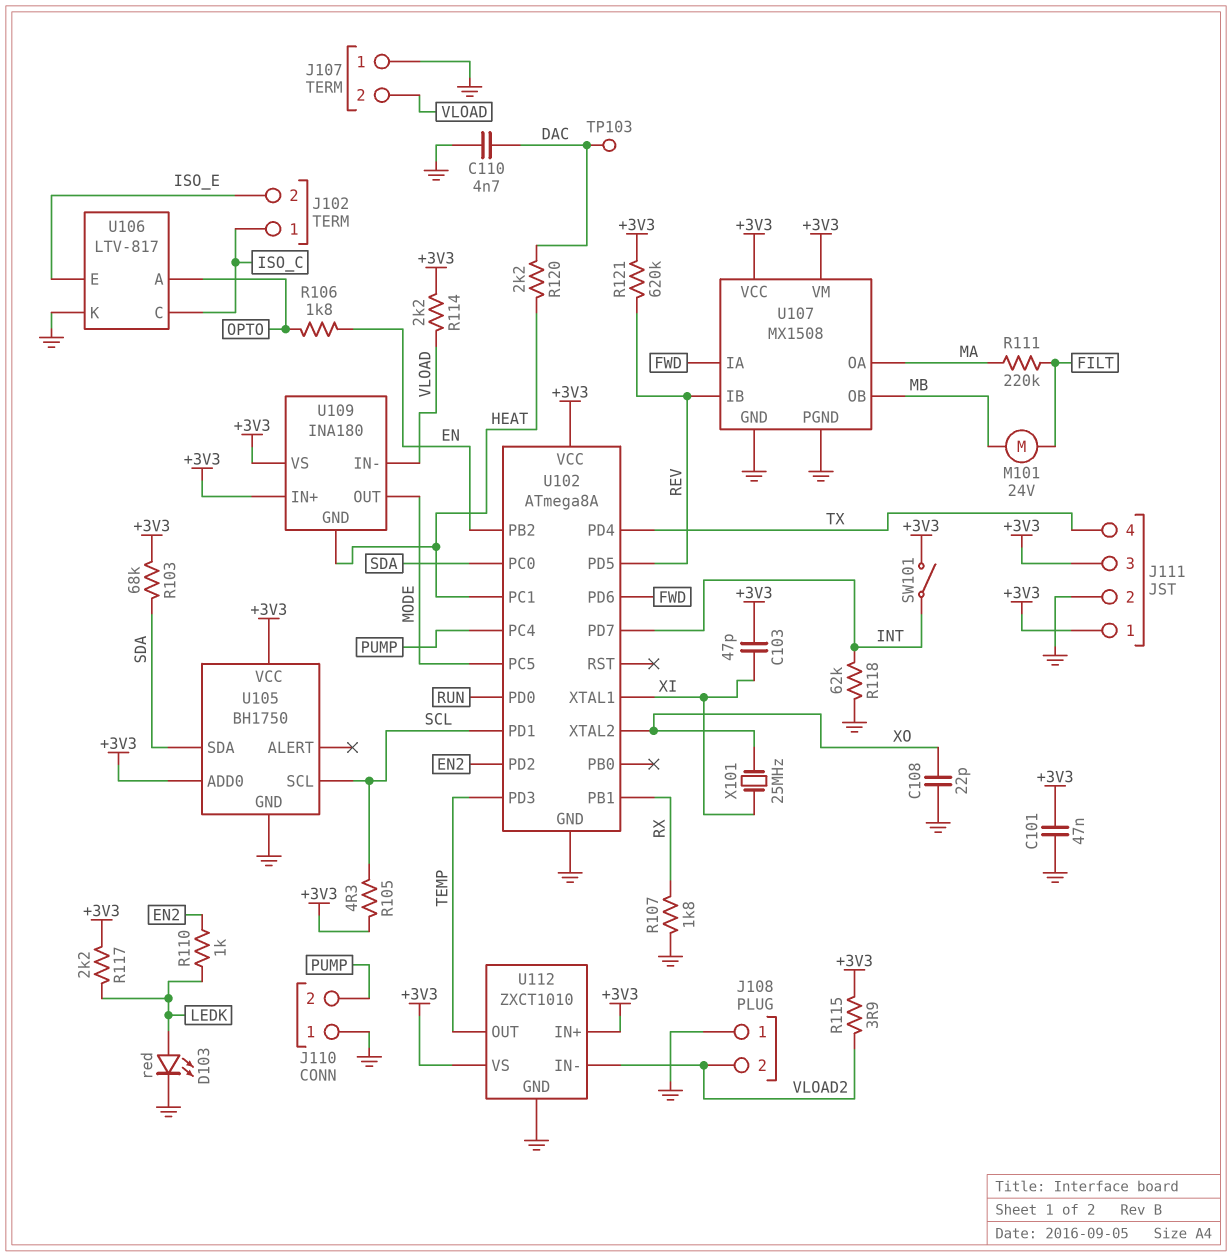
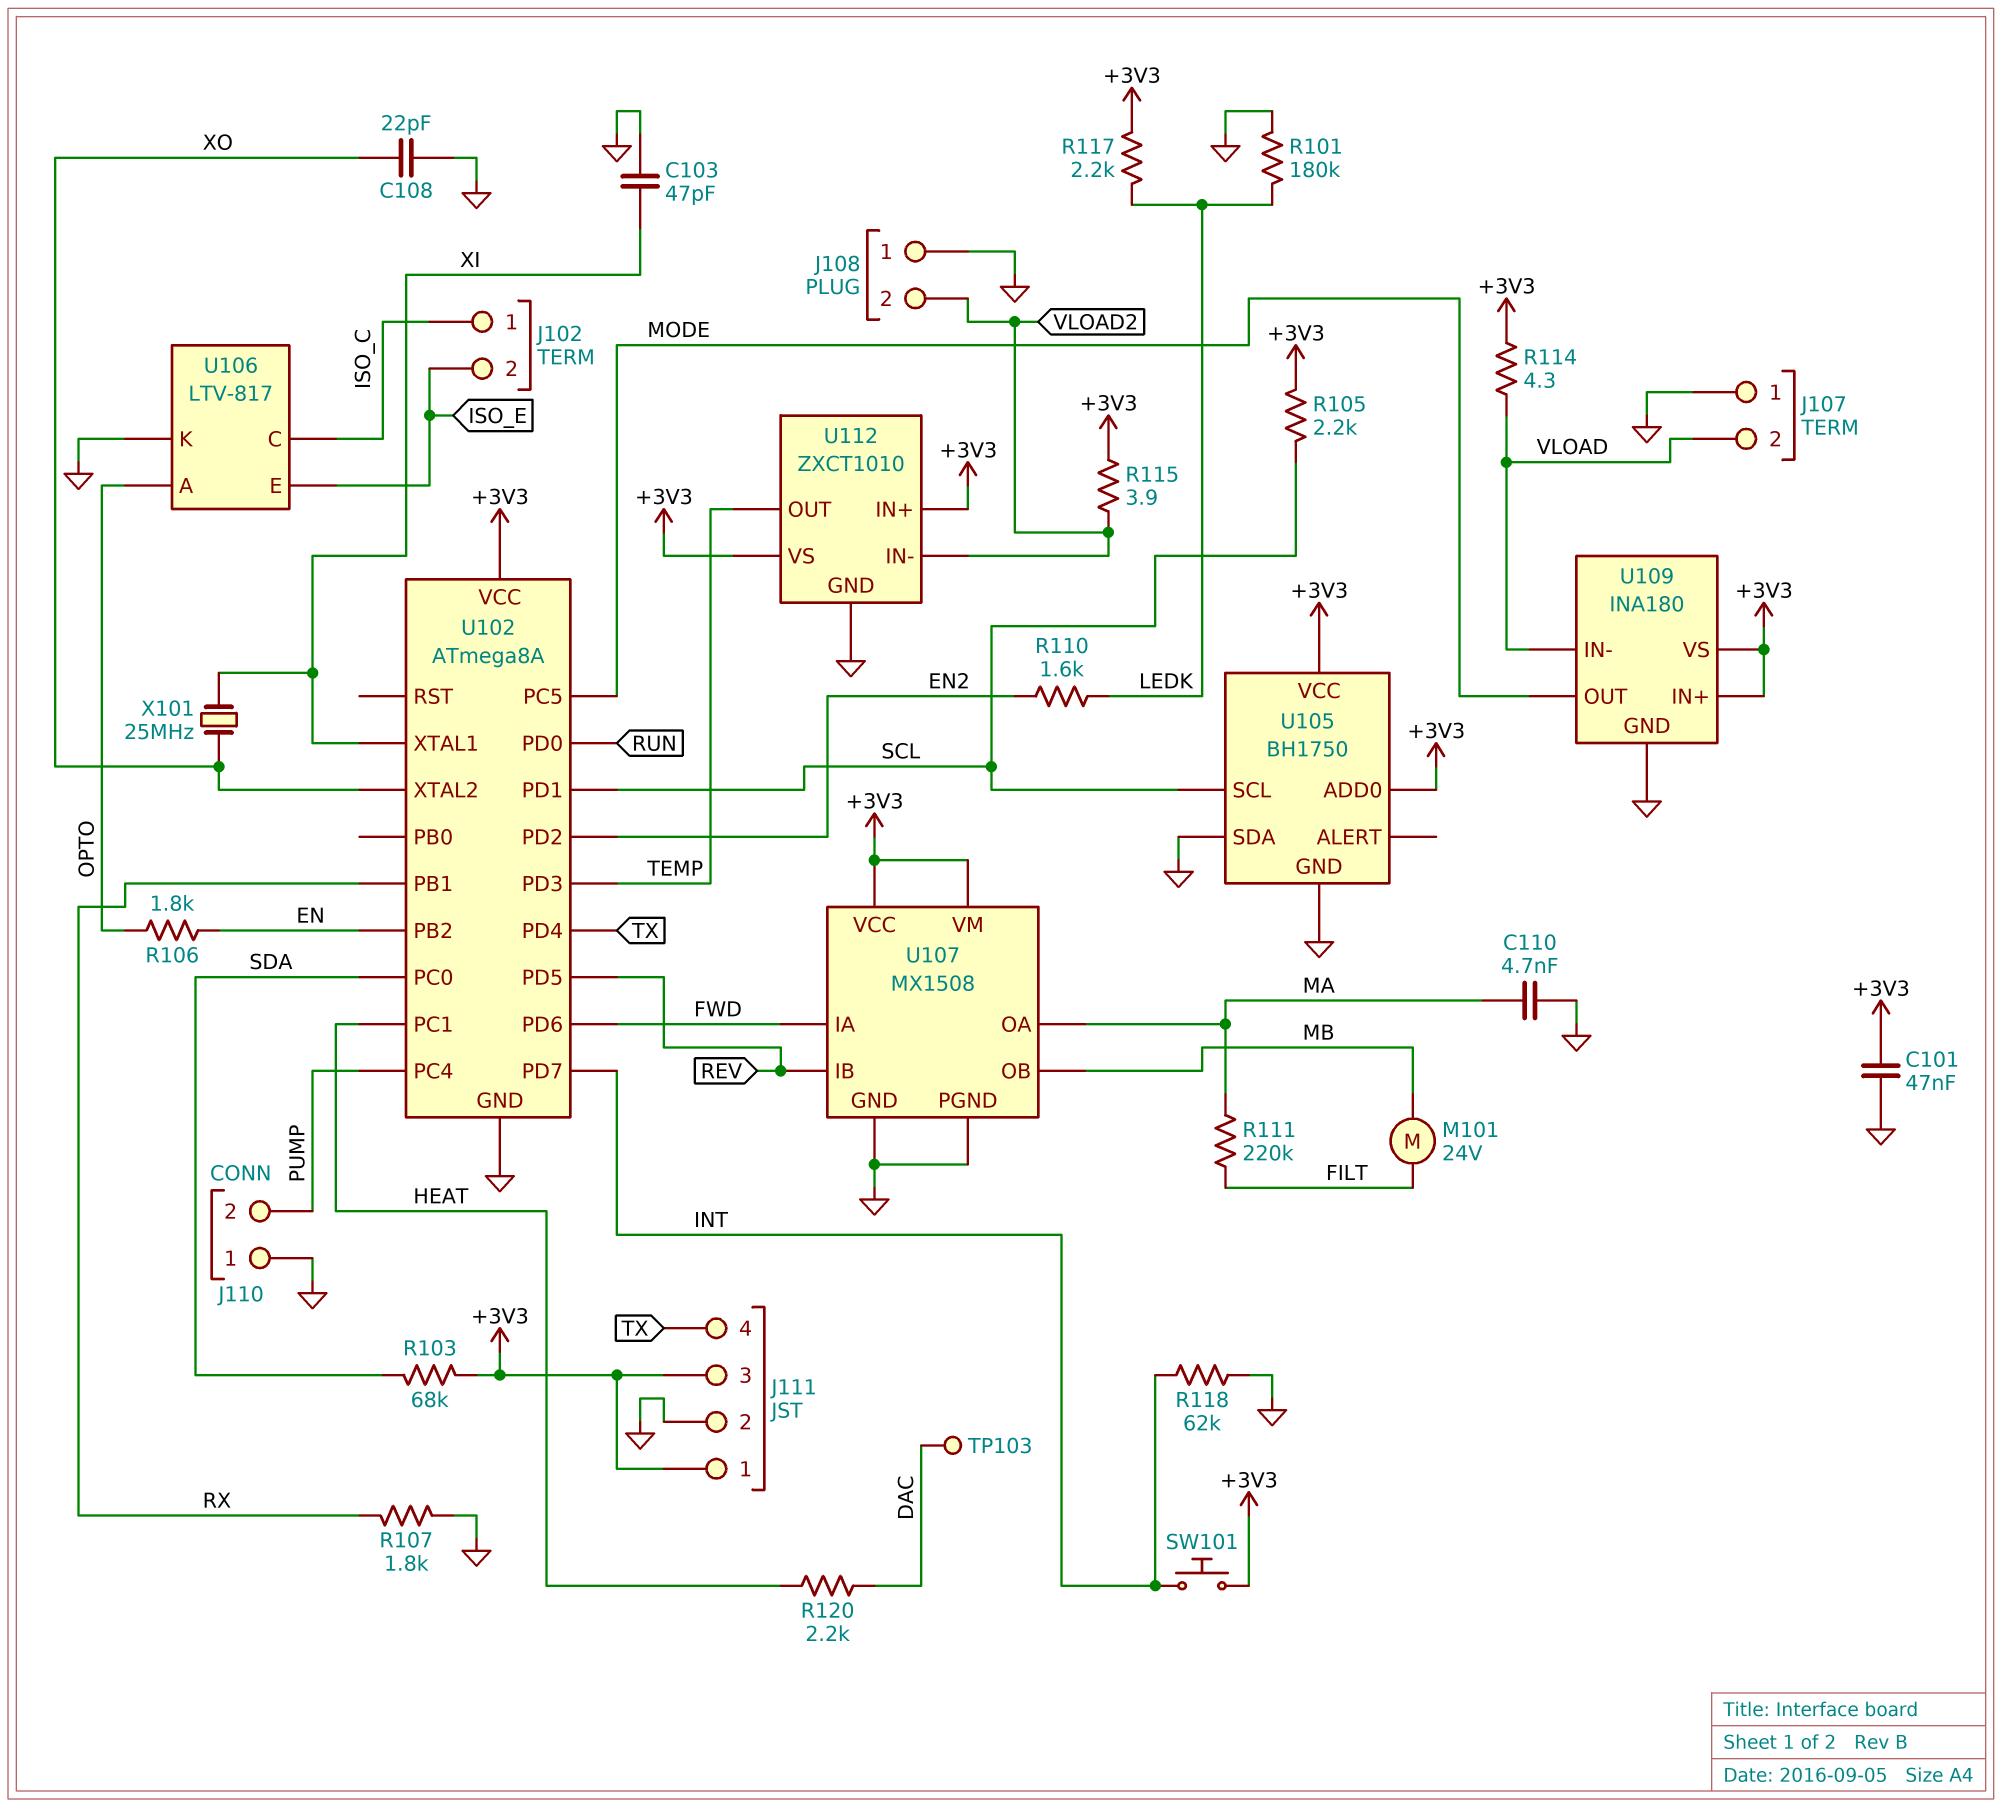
C103: 47pF (+3V3, XI) -> 47pF (GND, XI)
C110: 4.7nF (DAC, GND) -> 4.7nF (GND, MA)
D103: LED red (A LEDK, K GND) -> none
R101: none -> 180k (GND, LEDK)
R105: 4.3 (+3V3, SCL) -> 2.2k (+3V3, SCL)
R110: 1k (EN2, LEDK) -> 1.6k (EN2, LEDK)
R114: 2.2k (+3V3, VLOAD) -> 4.3 (+3V3, VLOAD)
R121: 620k (+3V3, REV) -> none
SW101: switch (+3V3, INT) -> button (+3V3, INT)
U105 pin SDA: SDA -> GND
U109 pin GND: HEAT -> GND

